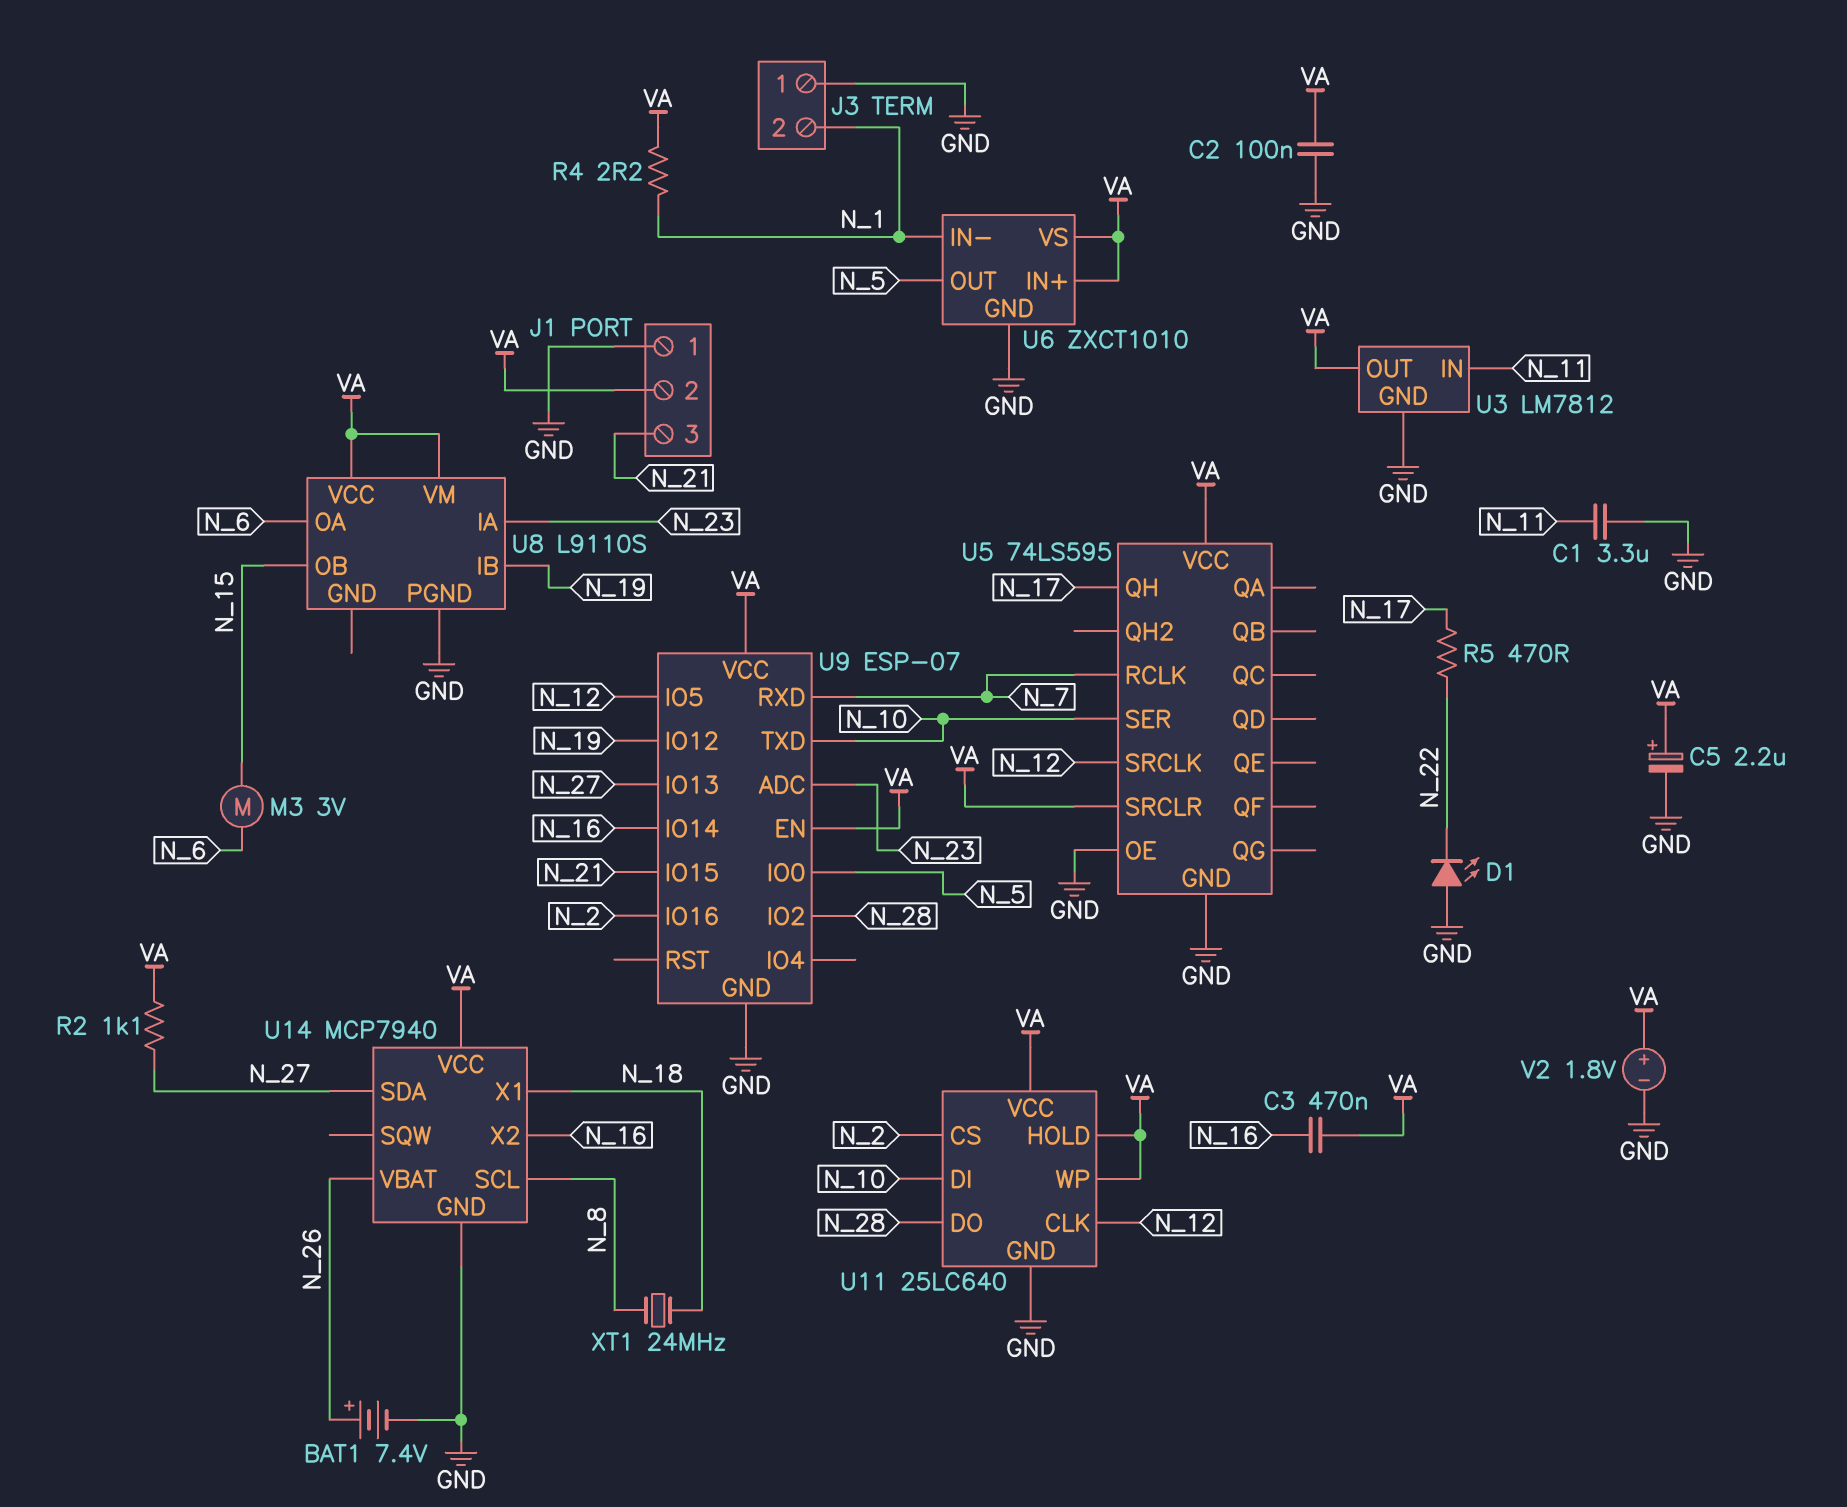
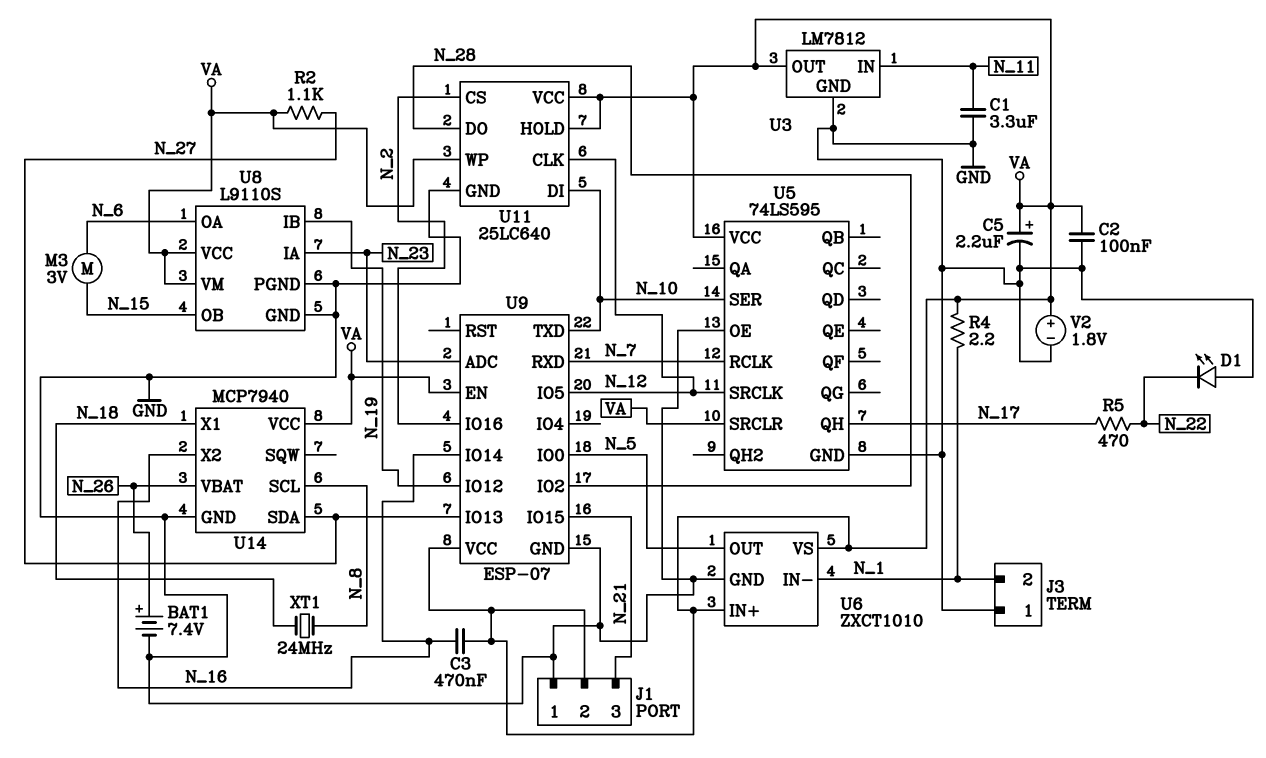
U8 pin GND: none -> GND

